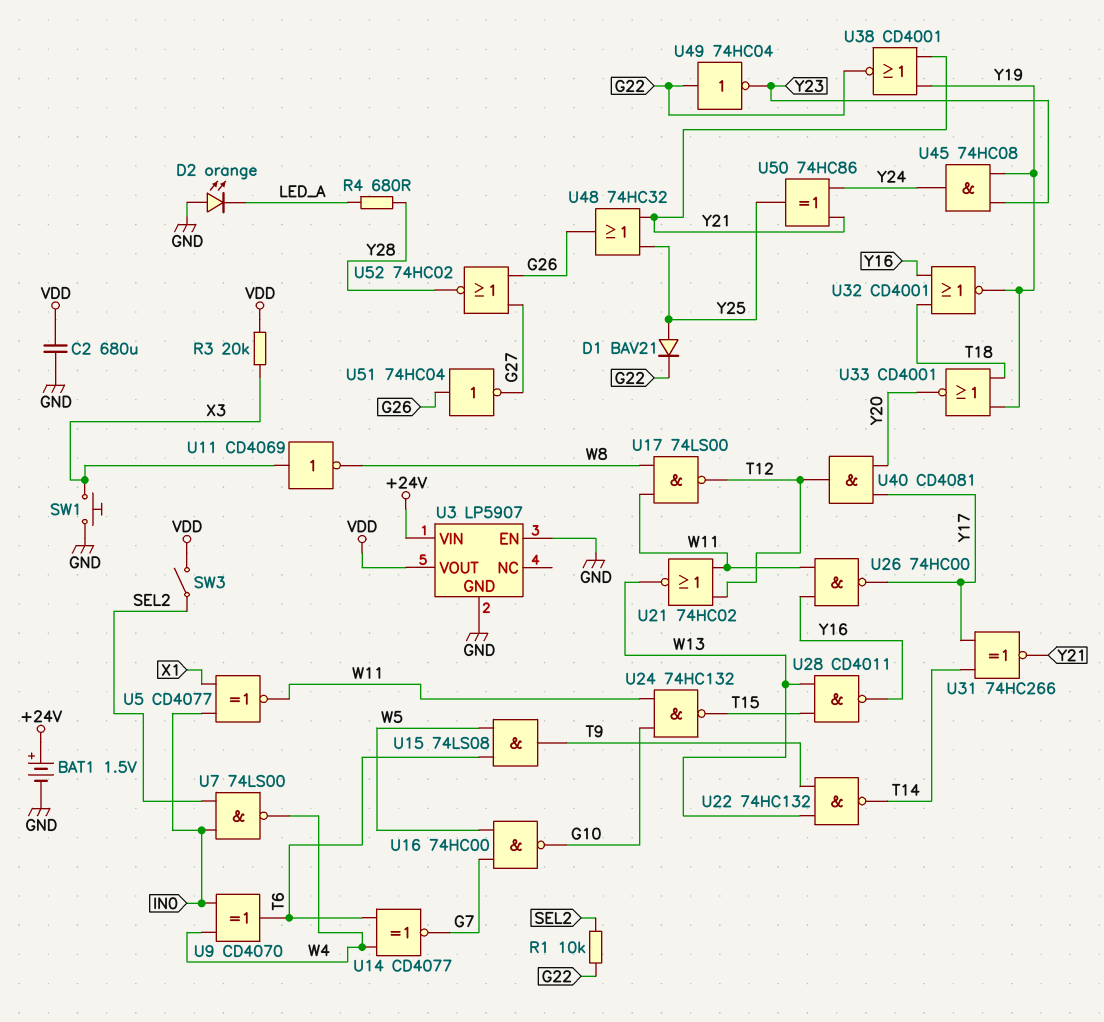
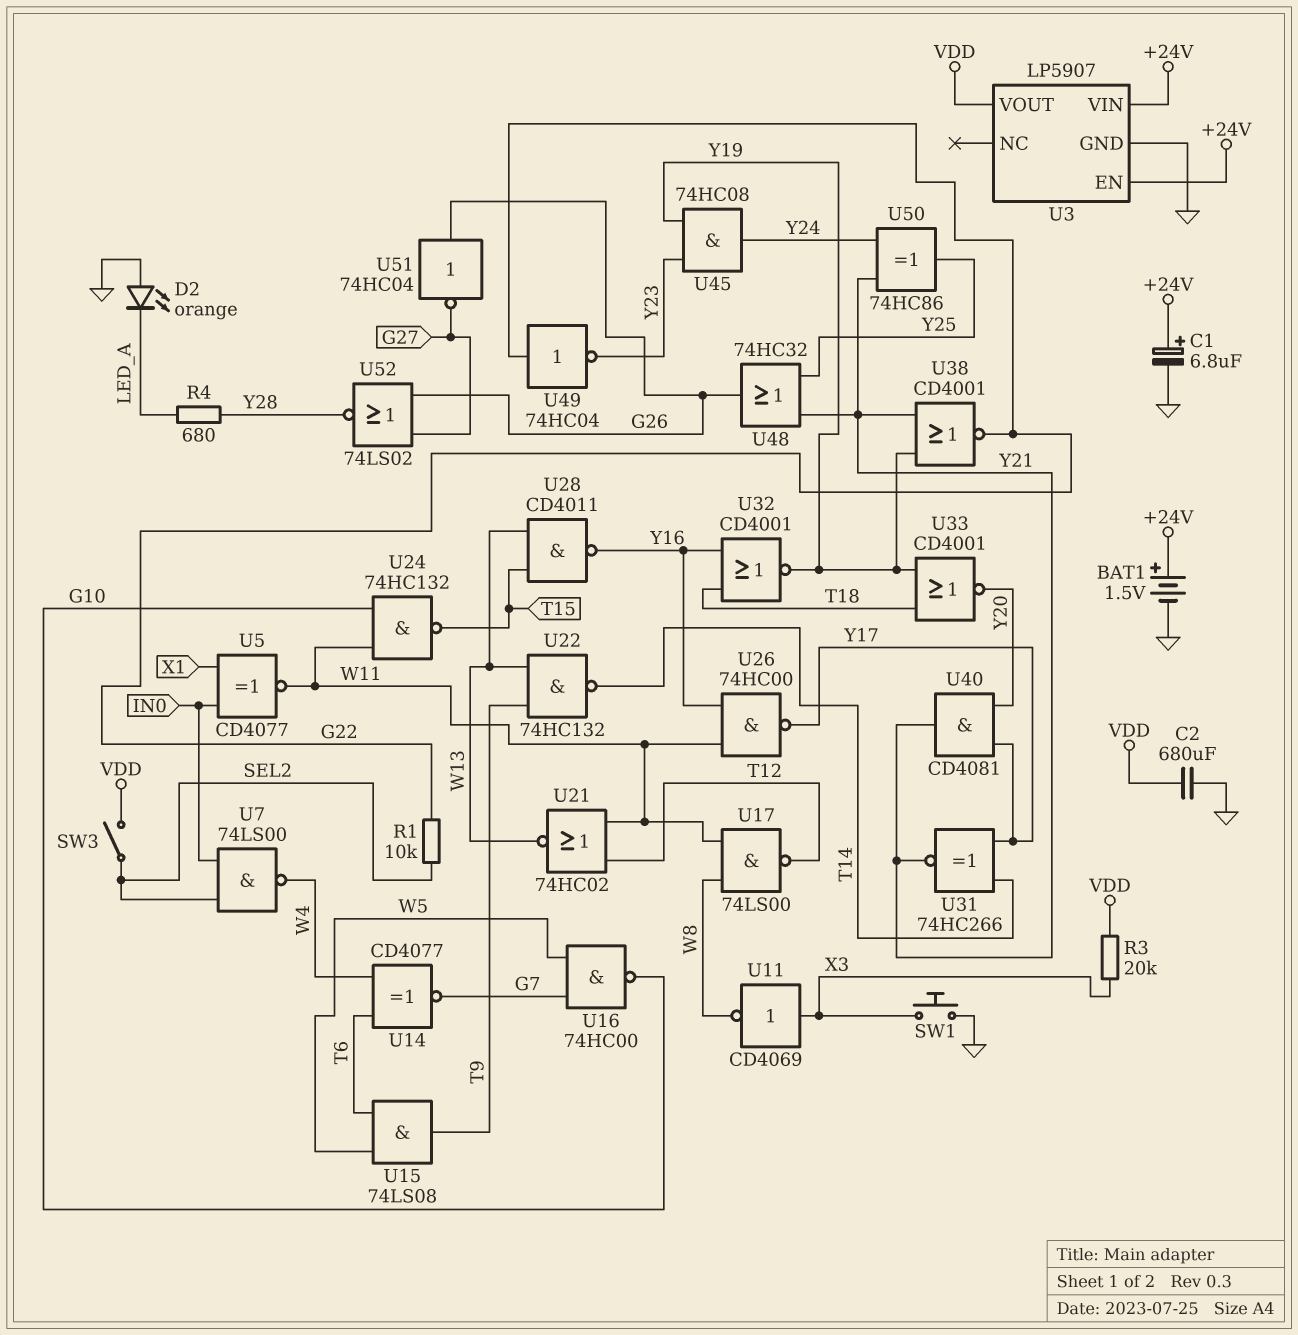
C1: none -> 6.8uF (plus +24V, minus GND)
D1: diode BAV21 (A Y25, K G22) -> none
U3 pin EN: GND -> +24V
U9: XOR CD4070 (in IN0, in W4, out T6) -> none
U40: AND CD4081 (in Y17, in Y20, out T12) -> AND CD4081 (in Y17, in Y20, out Y21)
U52: NOR 74HC02 (in G26, in G27, out Y28) -> NOR 74LS02 (in G26, in G27, out Y28)

